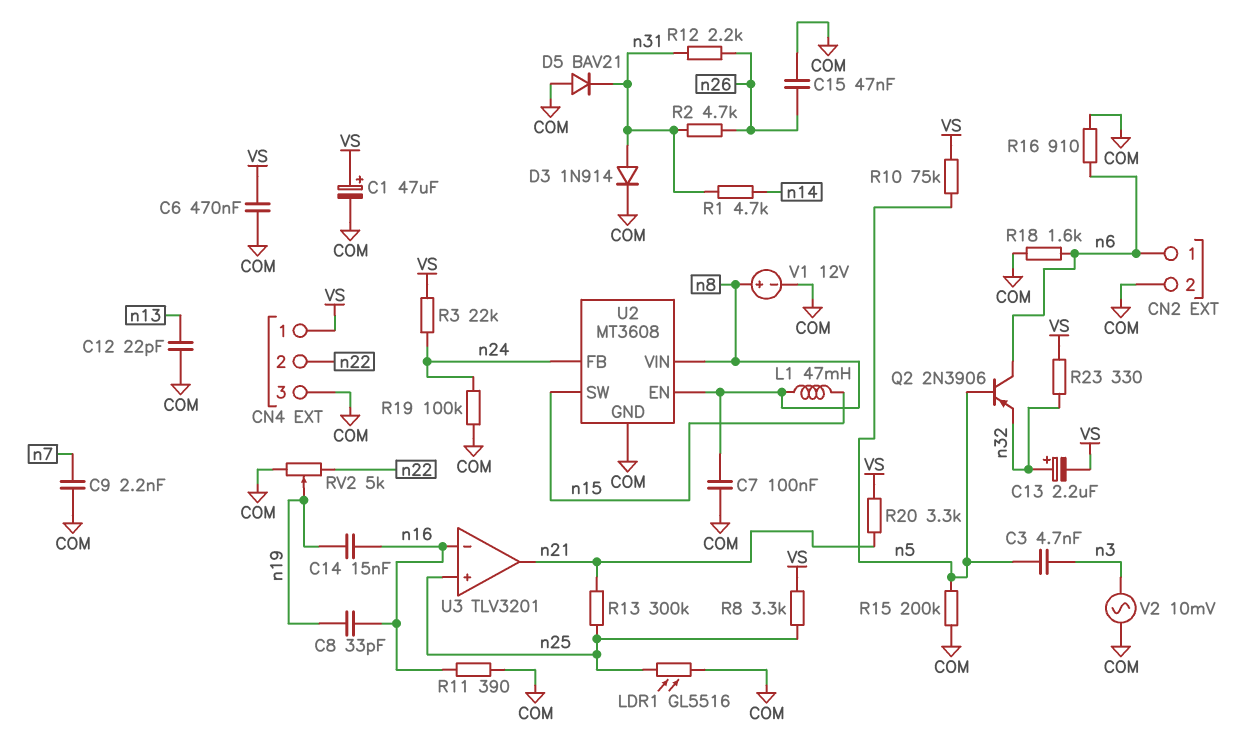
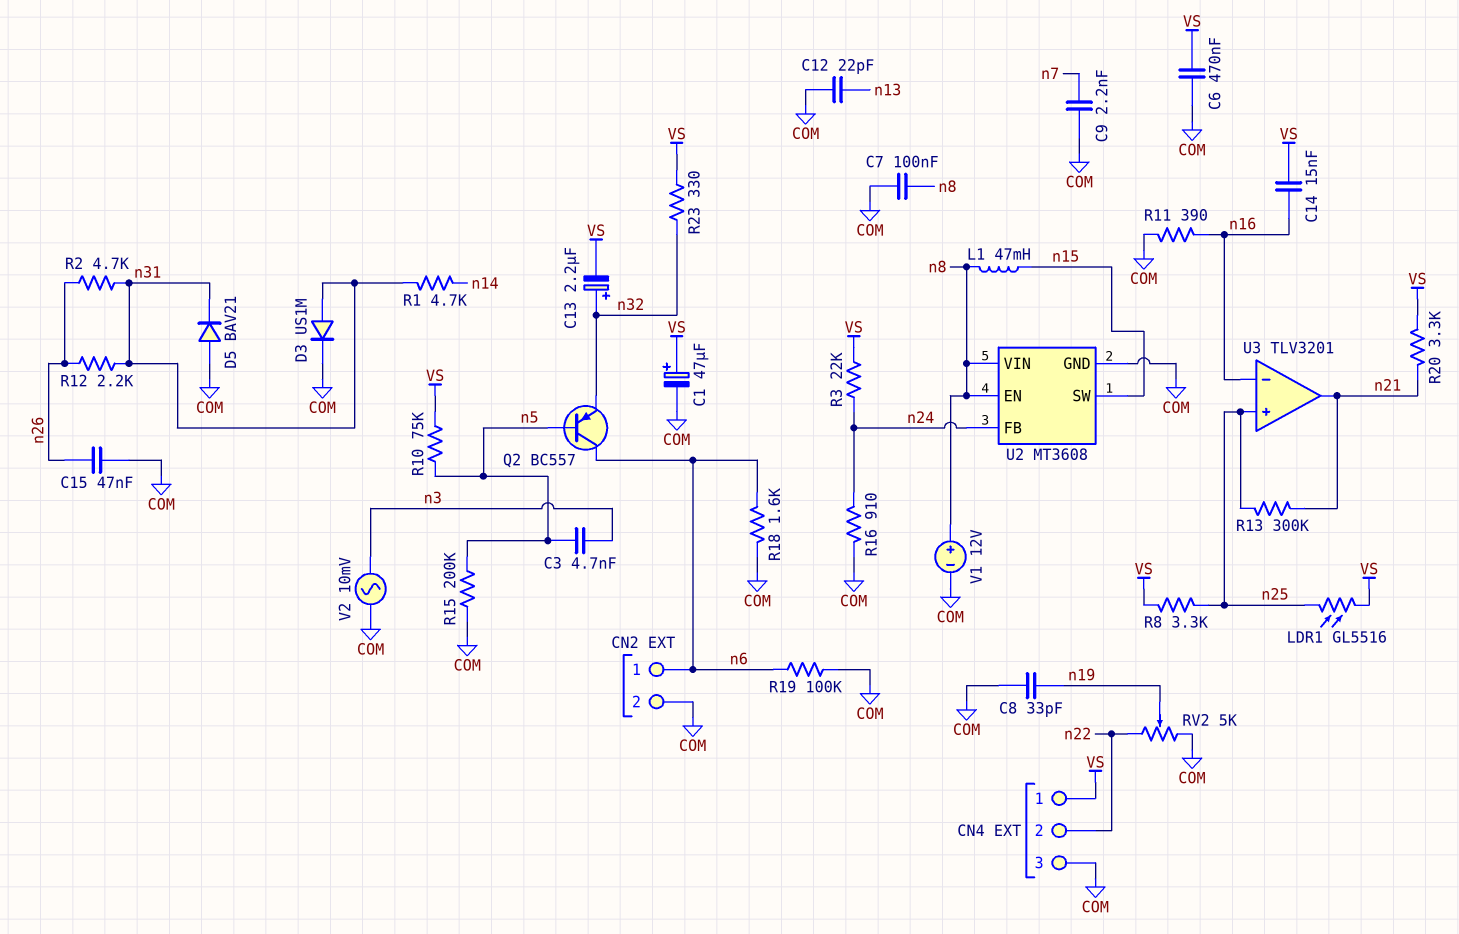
C8: 33pF (n16, n19) -> 33pF (COM, n19)
C14: 15nF (n16, n19) -> 15nF (VS, n16)
D3: diode 1N914 (A n31, K COM) -> diode US1M (A n31, K COM)
LDR1: GL5516 (COM, n25) -> GL5516 (VS, n25)
Q2: PNP 2N3906 (B n5, C n6, E n32) -> PNP BC557 (B n5, C n6, E n32)
R16: 910 (COM, n6) -> 910 (COM, n24)
R19: 100k (COM, n24) -> 100k (COM, n6)

